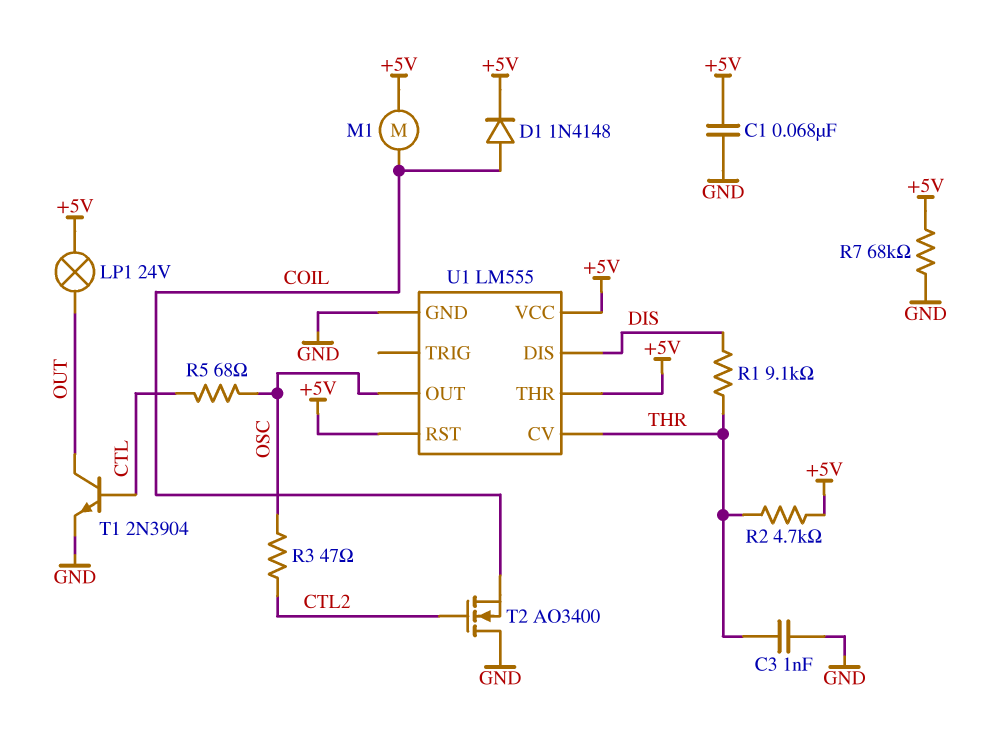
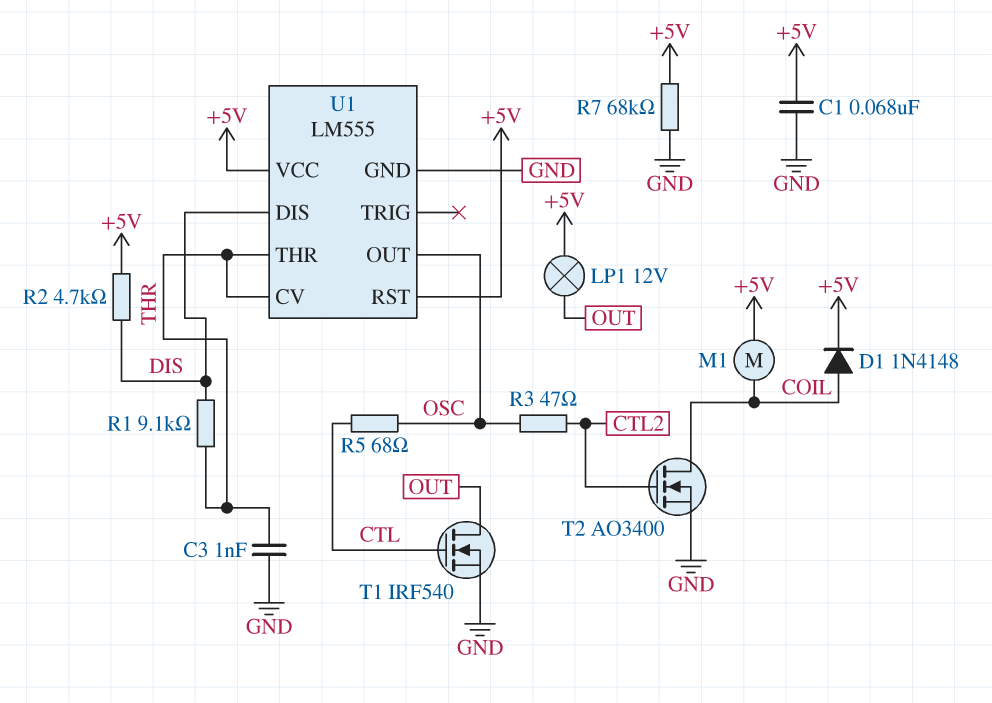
LP1: lamp 24V (+5V, OUT) -> lamp 12V (+5V, OUT)
R2: 4.7k (+5V, THR) -> 4.7k (+5V, DIS)
T1: NPN 2N3904 (B CTL, C OUT, E GND) -> NMOS IRF540 (G CTL, D OUT, S GND)
T2: NMOS AO3400 (G CTL2, D GND, S COIL) -> NMOS AO3400 (G CTL2, D COIL, S GND)
U1 pin THR: +5V -> THR

